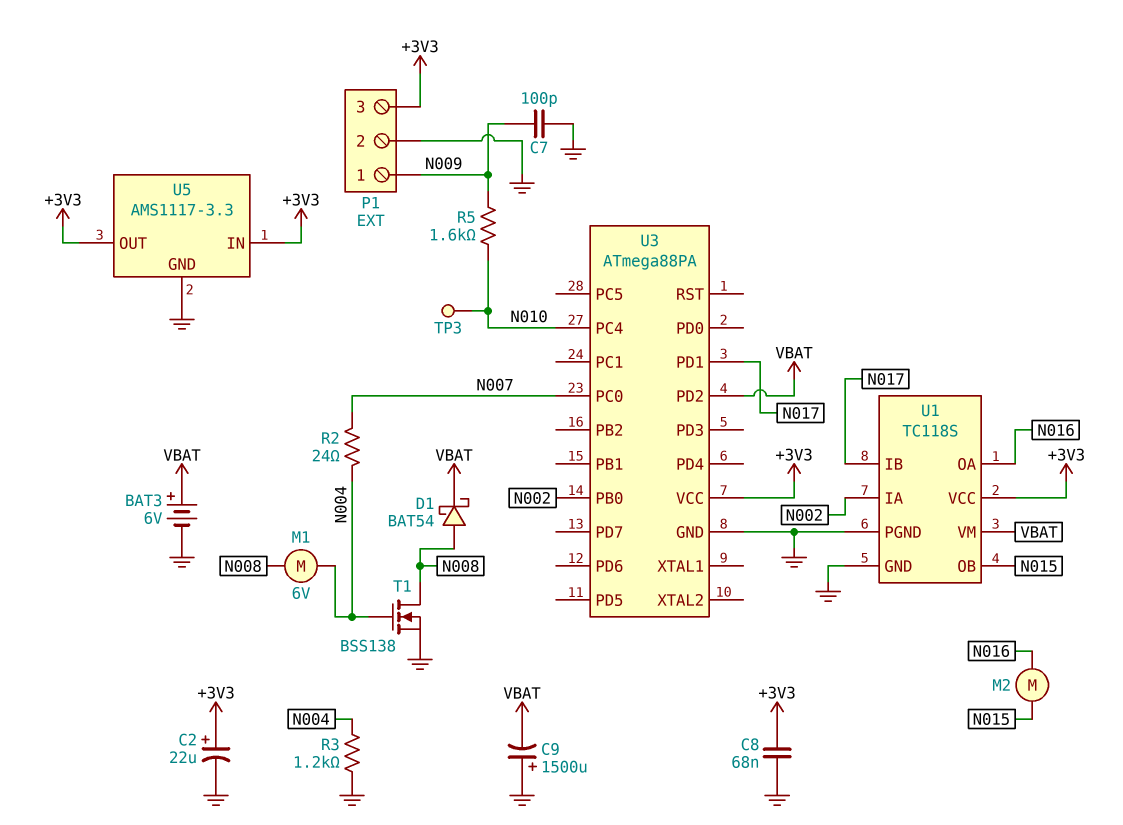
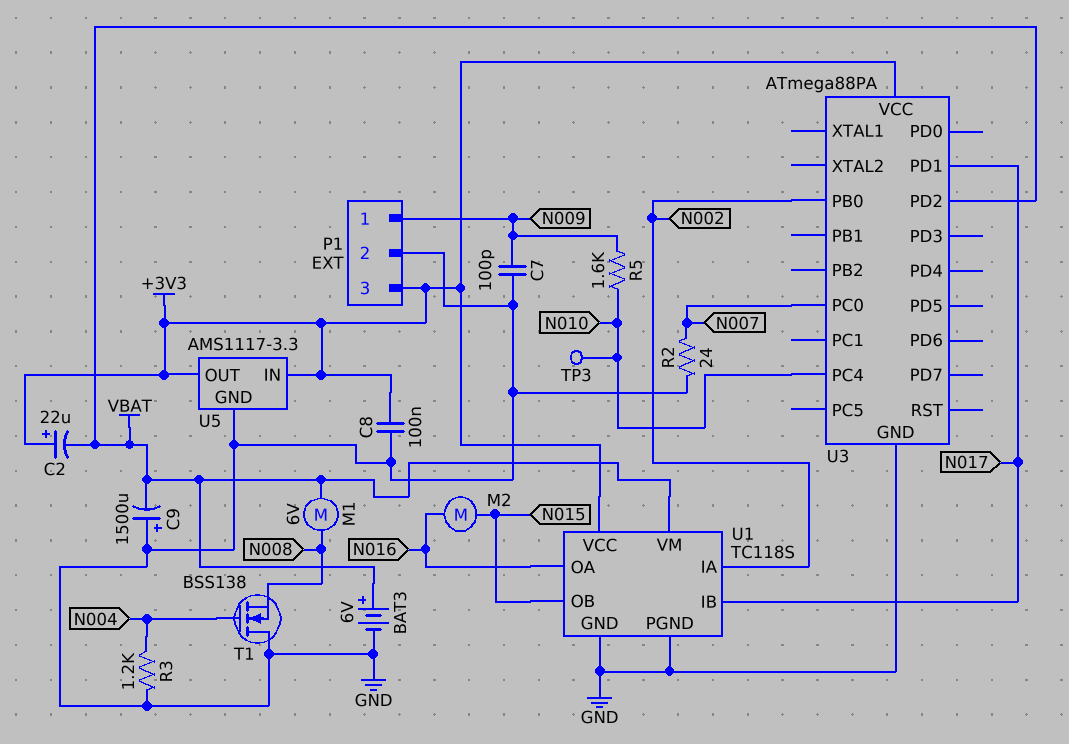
C2: 22uF (plus +3V3, minus GND) -> 22uF (plus +3V3, minus VBAT)
C8: 68nF (+3V3, GND) -> 100nF (+3V3, GND)
D1: schottky BAT54 (A N008, K VBAT) -> none
M1: motor 6V (N004, N008) -> motor 6V (N008, VBAT)
R2: 24 (N004, N007) -> 24 (GND, N007)
T1: NMOS BSS138 (G N004, D N008, S GND) -> NMOS BSS138 (G N004, D GND, S N008)

